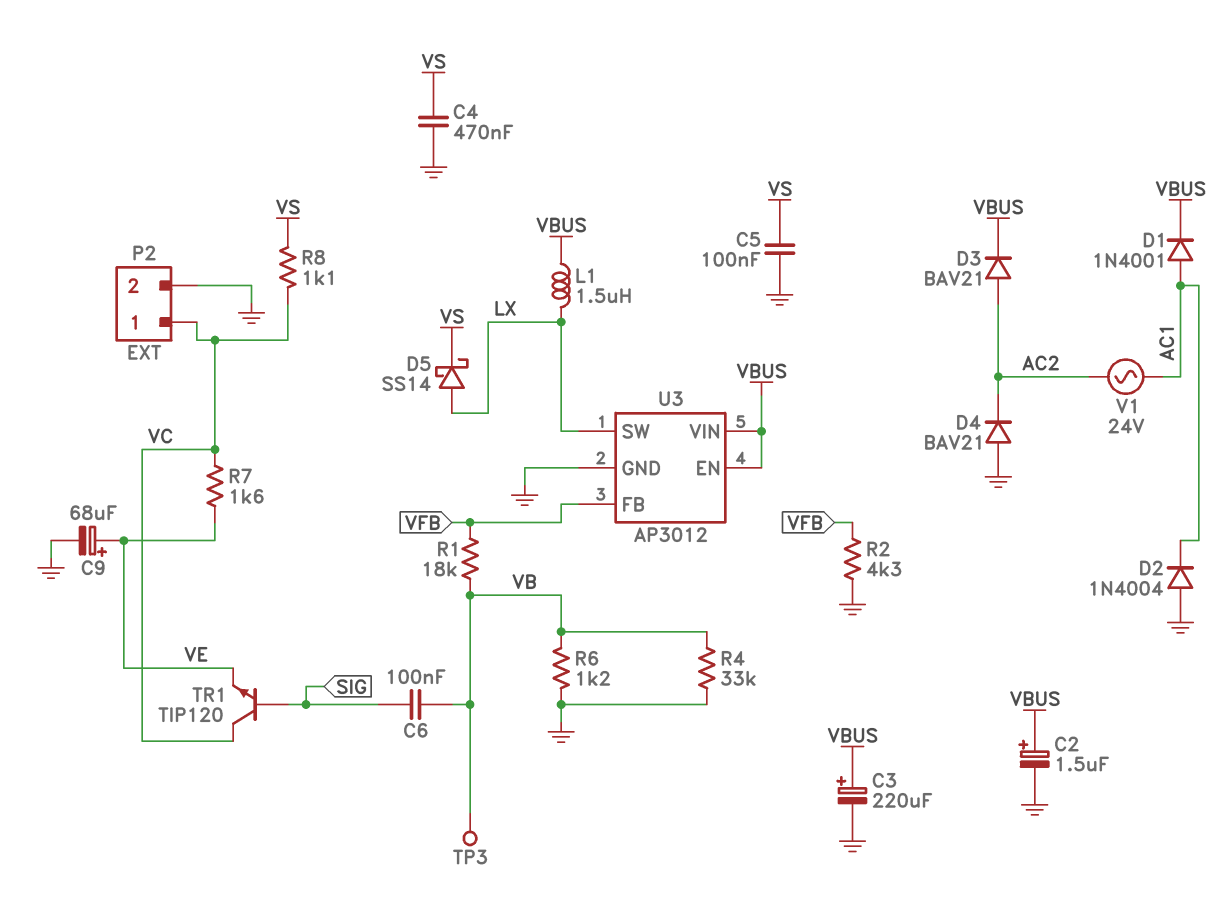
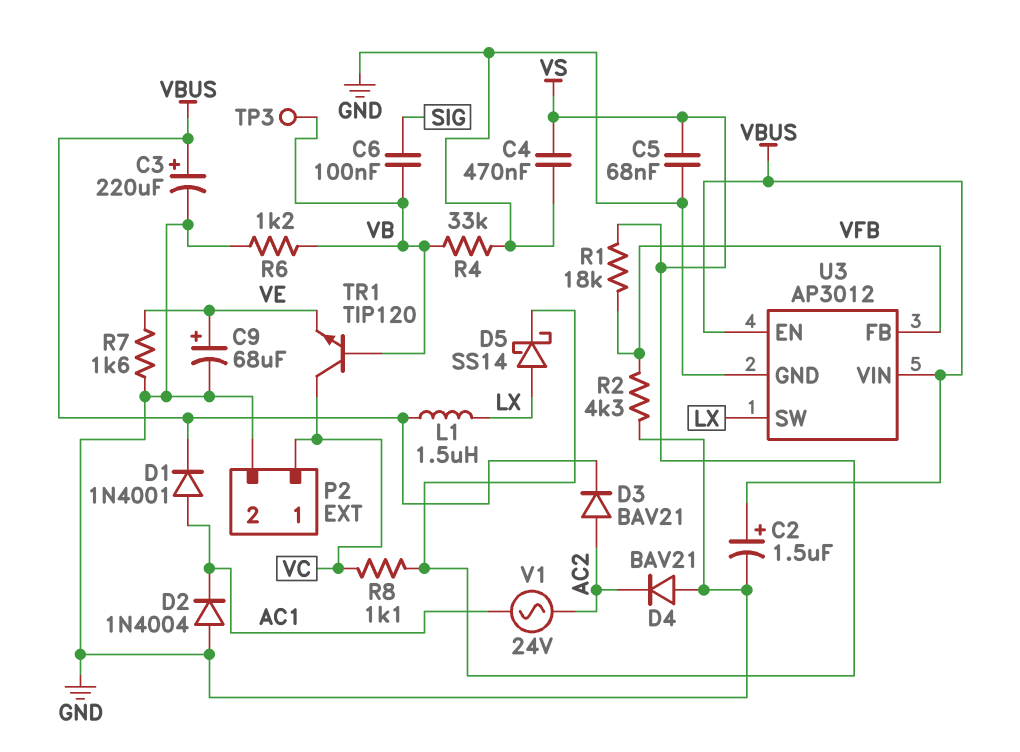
C5: 100nF (GND, VS) -> 68nF (GND, VS)
R1: 18k (VB, VFB) -> 18k (VFB, VS)
R7: 1.6k (VC, VE) -> 1.6k (GND, VE)
TR1: NPN TIP120 (B SIG, C VC, E VE) -> NPN TIP120 (B VB, C VC, E VE)

